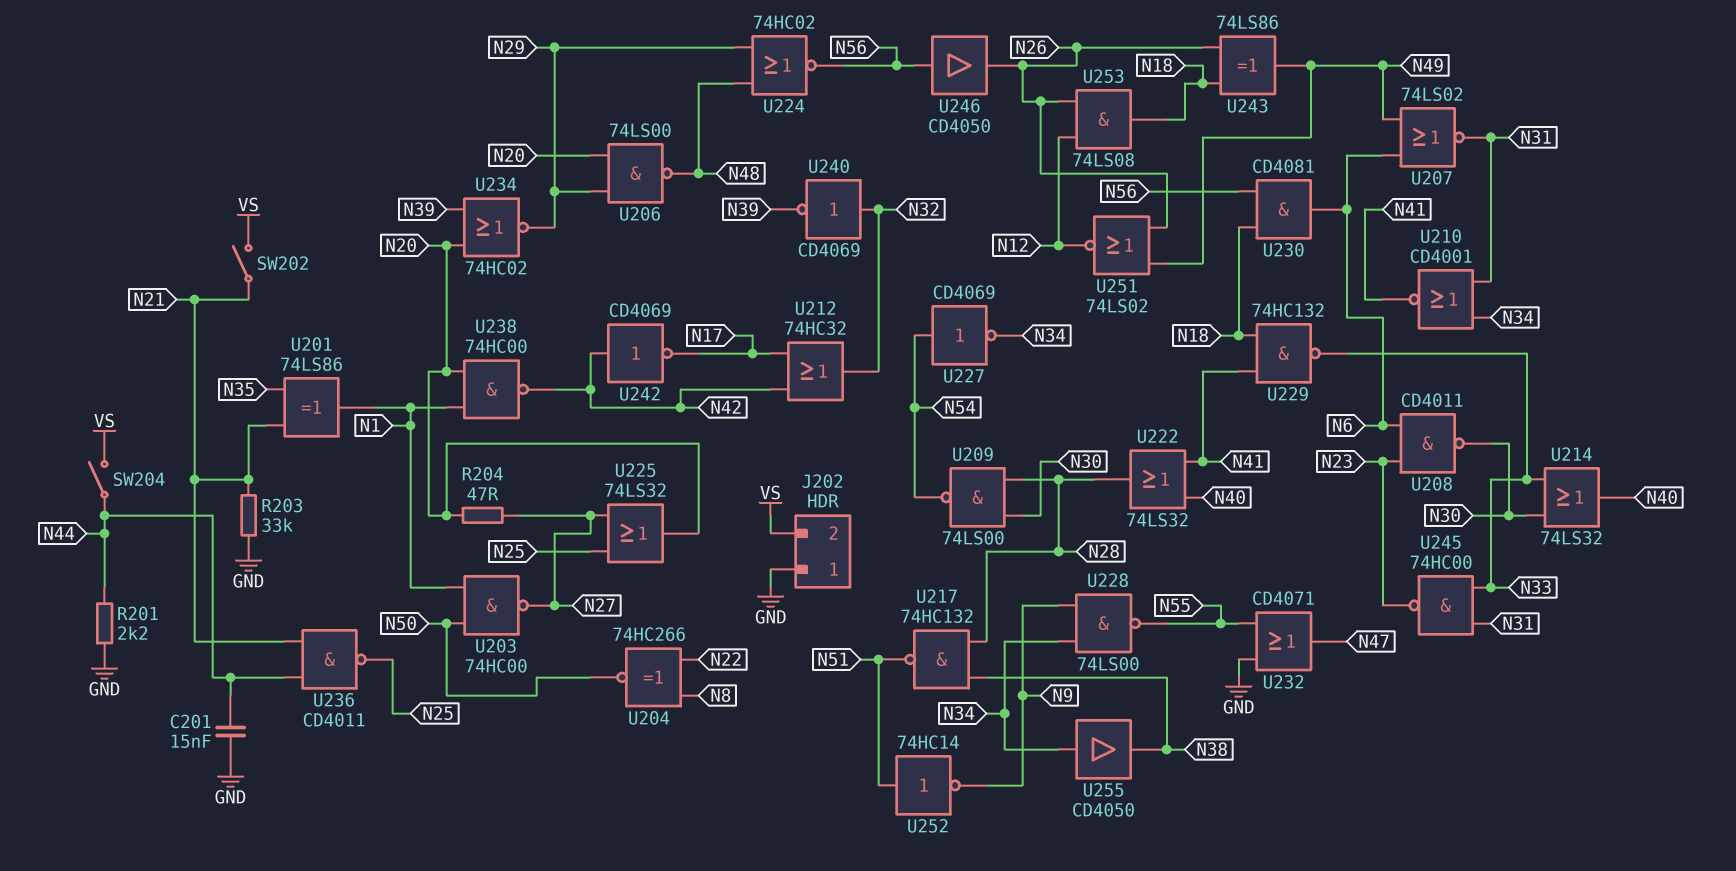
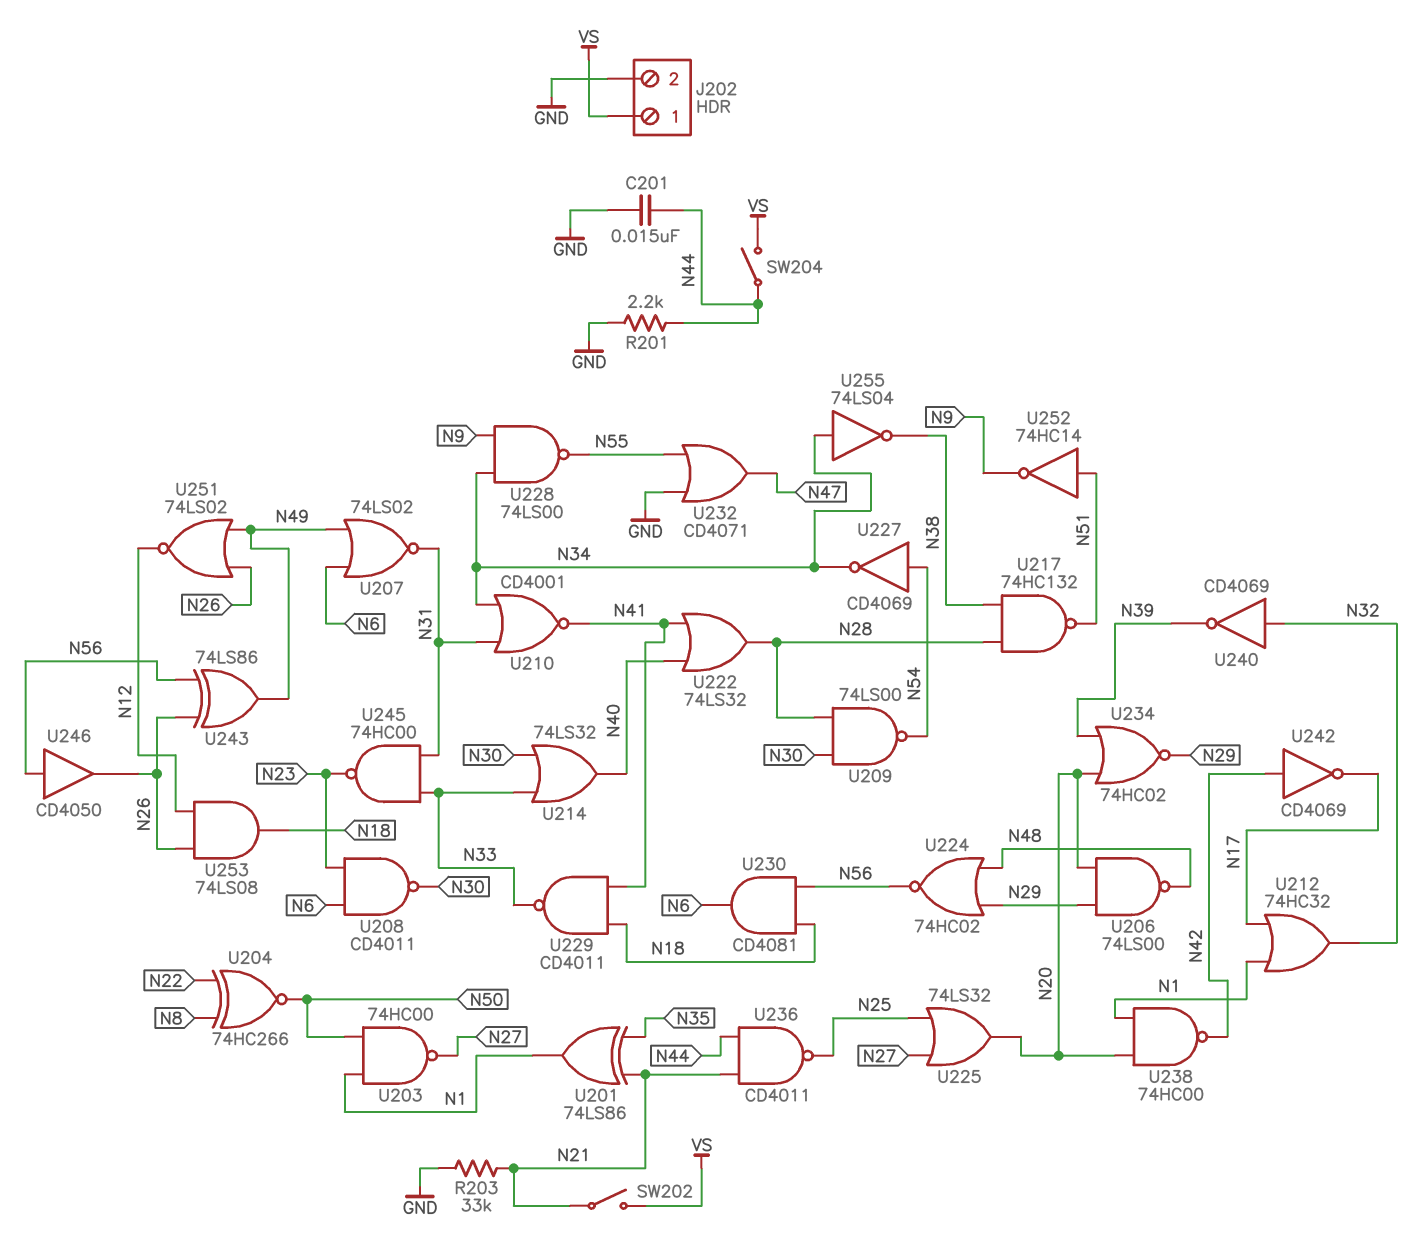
J202 pin 1: GND -> VS
J202 pin 2: VS -> GND
R204: 47 (N20, N27) -> none
U212: OR 74HC32 (in N17, in N42, out N32) -> OR 74HC32 (in N1, in N17, out N32)
U229: NAND 74HC132 (in N18, in N41, out N33) -> NAND CD4011 (in N18, in N41, out N33)
U243: XOR 74LS86 (in N18, in N26, out N49) -> XOR 74LS86 (in N26, in N56, out N49)
U255: buffer CD4050 (in N34, out N38) -> NOT 74LS04 (in N34, out N38)

